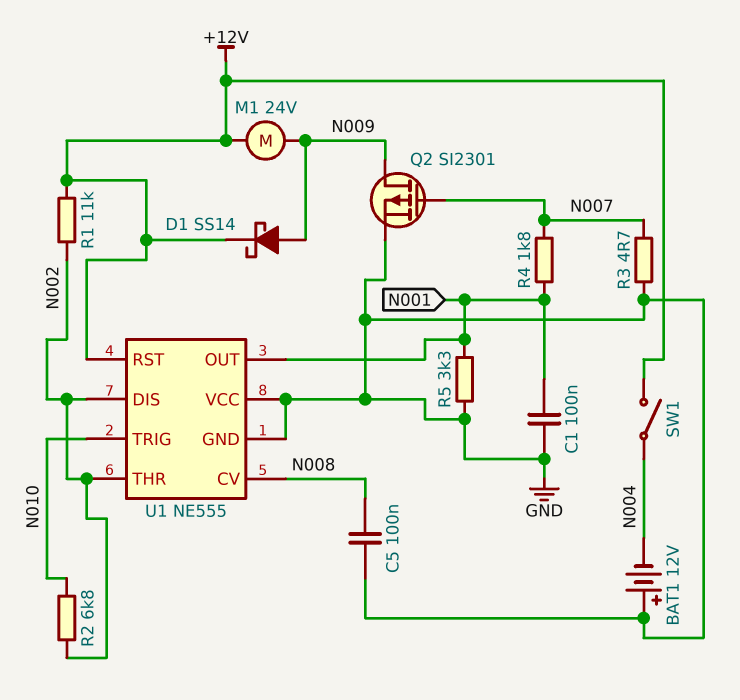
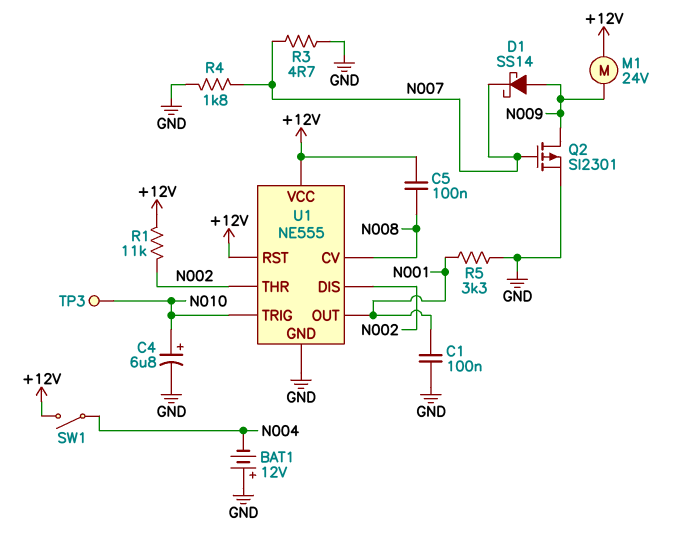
C4: none -> 6.8uF (plus N010, minus GND)
C5: 100nF (GND, N008) -> 100nF (+12V, N008)
D1: schottky SS14 (A N009, K +12V) -> schottky SS14 (A N009, K N007)
R2: 6.8k (N002, N010) -> none
R4: 1.8k (N001, N007) -> 1.8k (GND, N007)
TP3: none -> test point (N010)
U1 pin VCC: GND -> +12V

